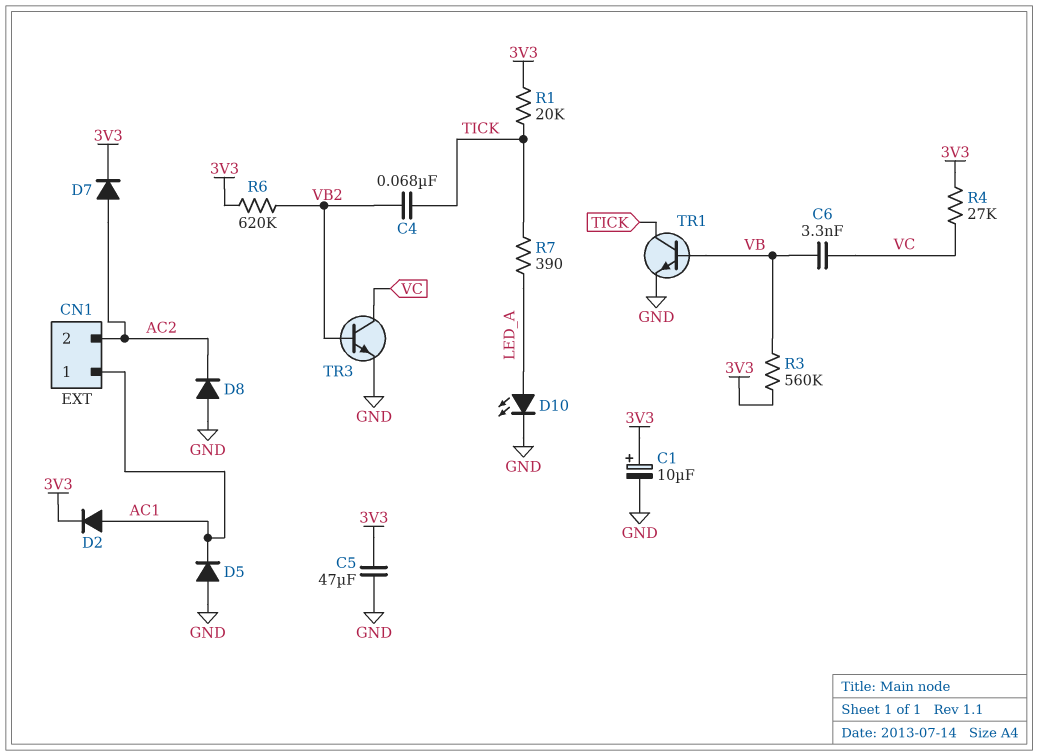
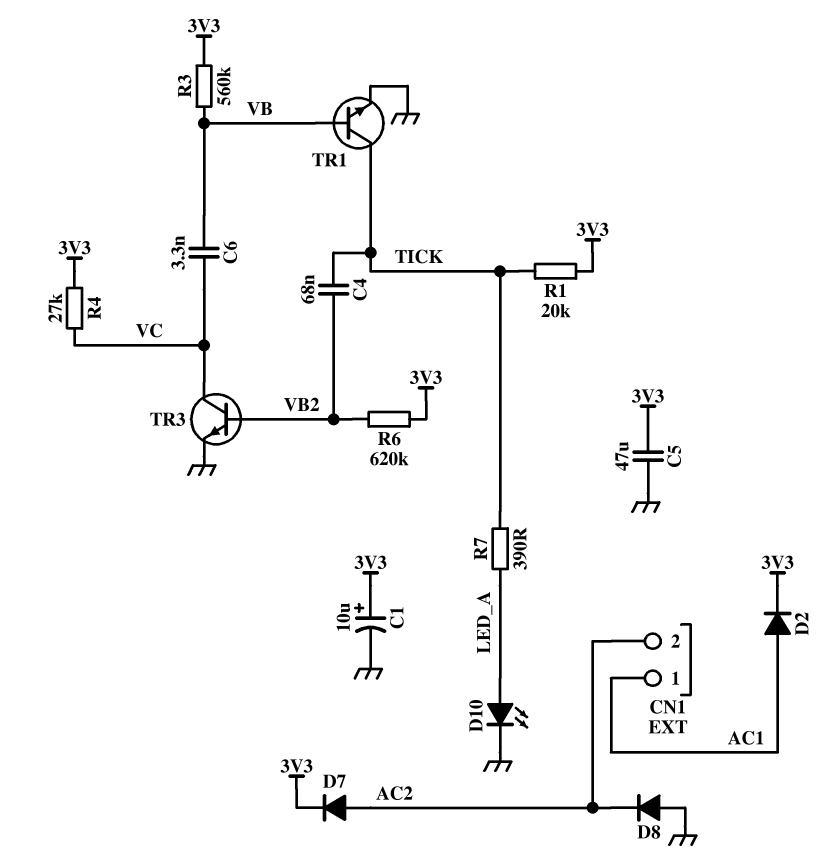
D5: diode (A GND, K AC1) -> none

